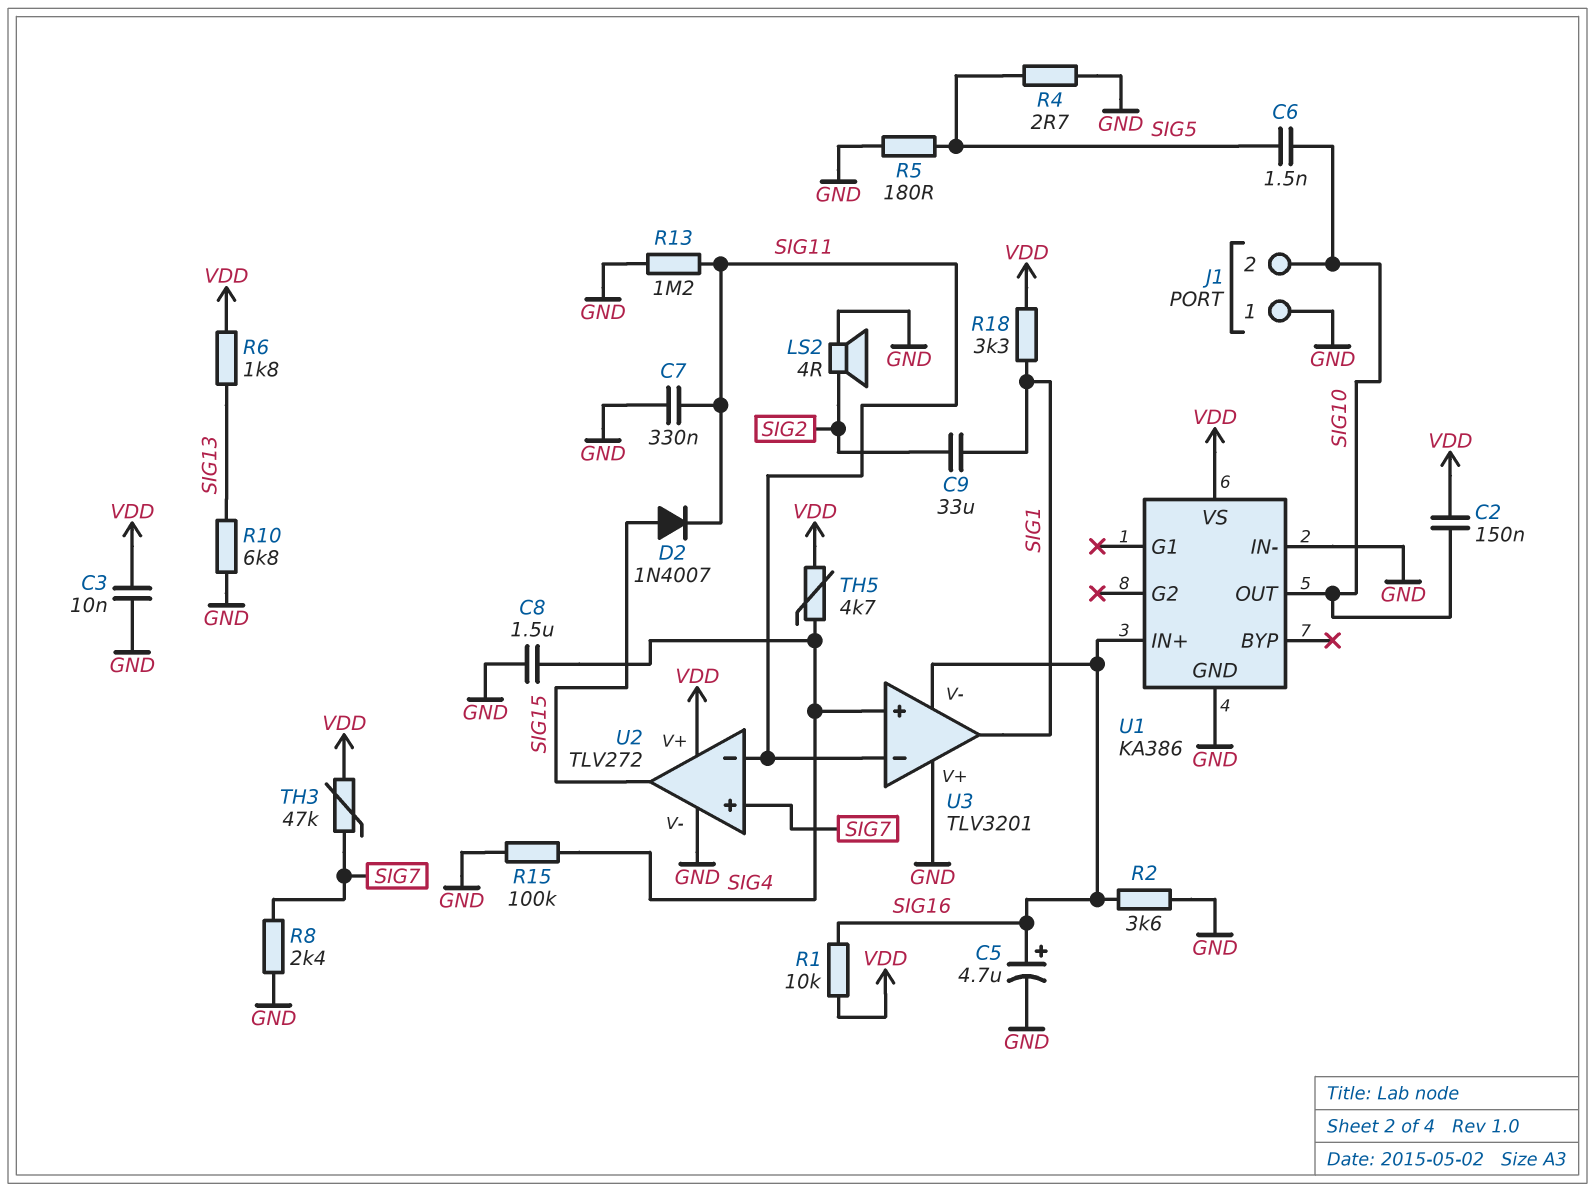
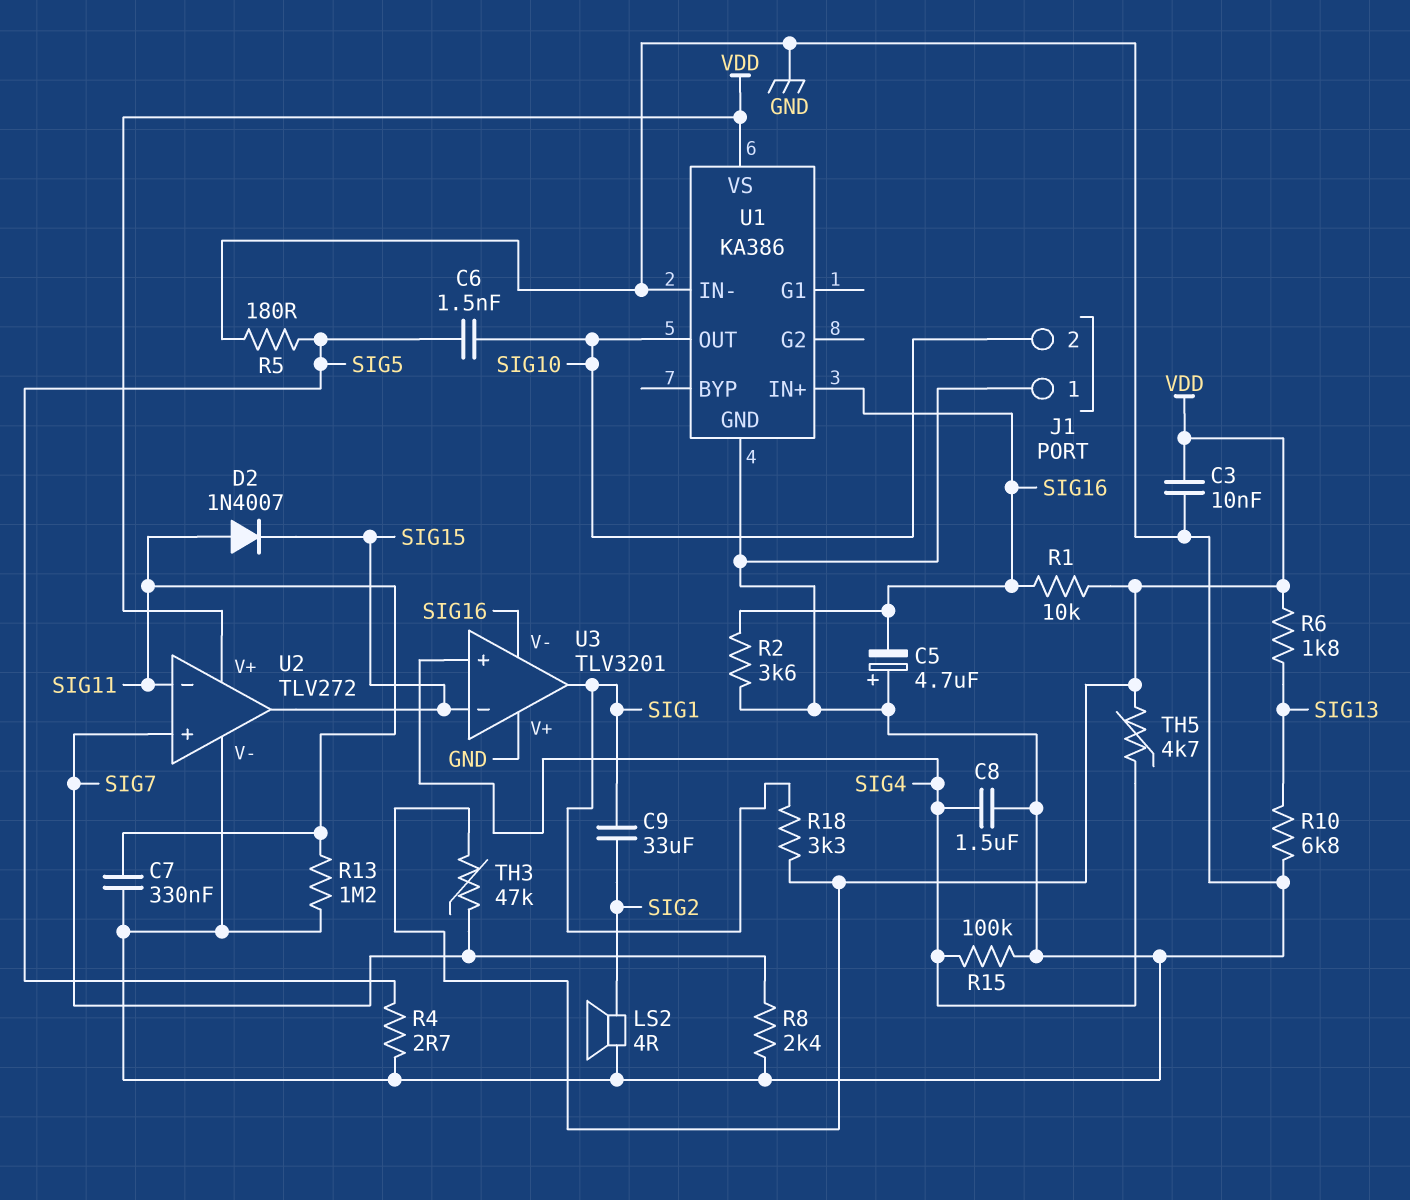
C2: 150nF (SIG10, VDD) -> none
C5: 4.7uF (plus SIG16, minus GND) -> 4.7uF (plus GND, minus SIG16)
D2: diode 1N4007 (A SIG15, K SIG11) -> diode 1N4007 (A SIG11, K SIG15)
U3 pin in-: SIG11 -> SIG15

